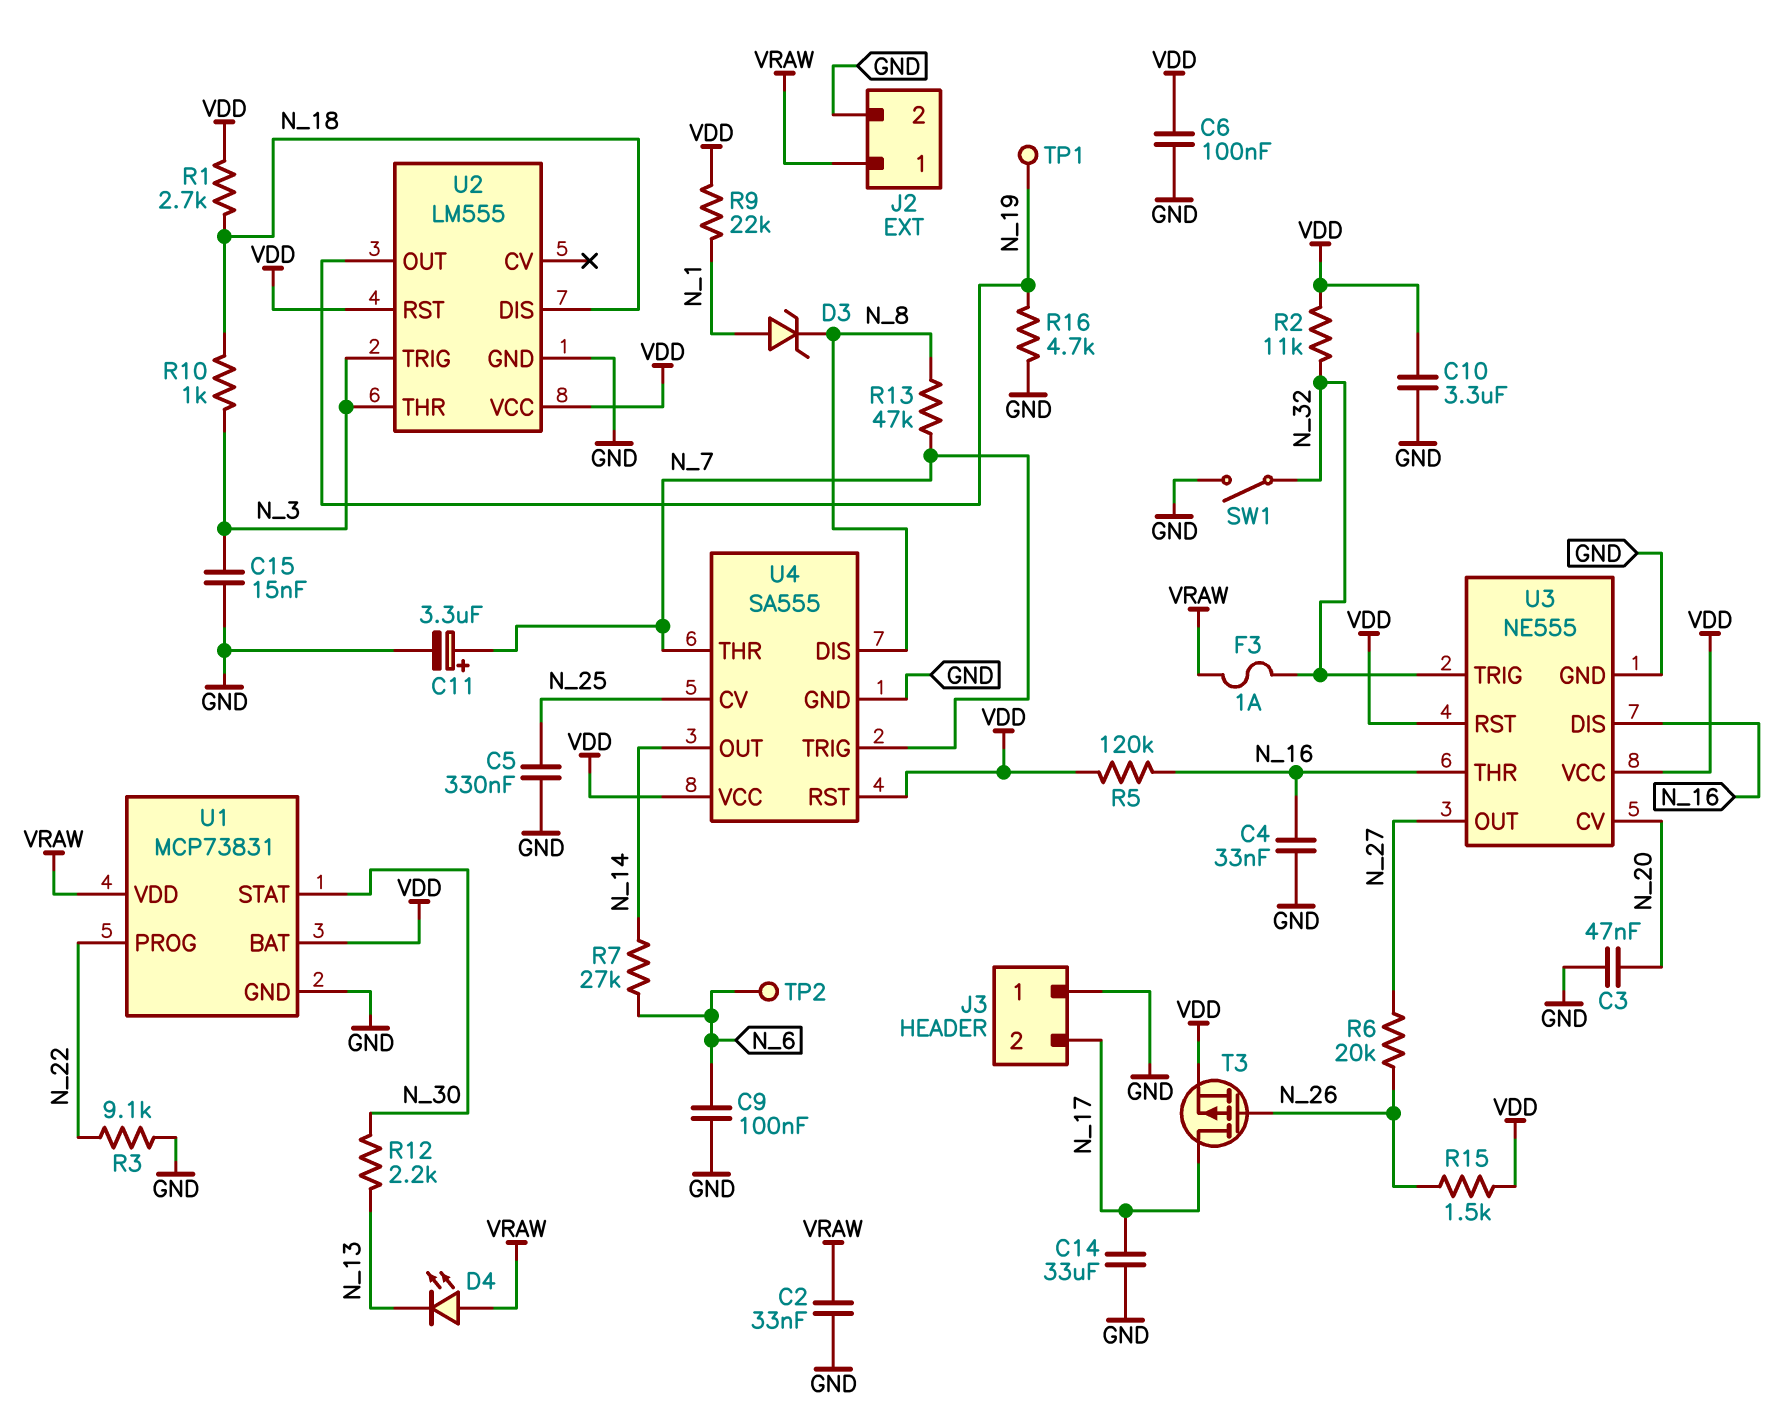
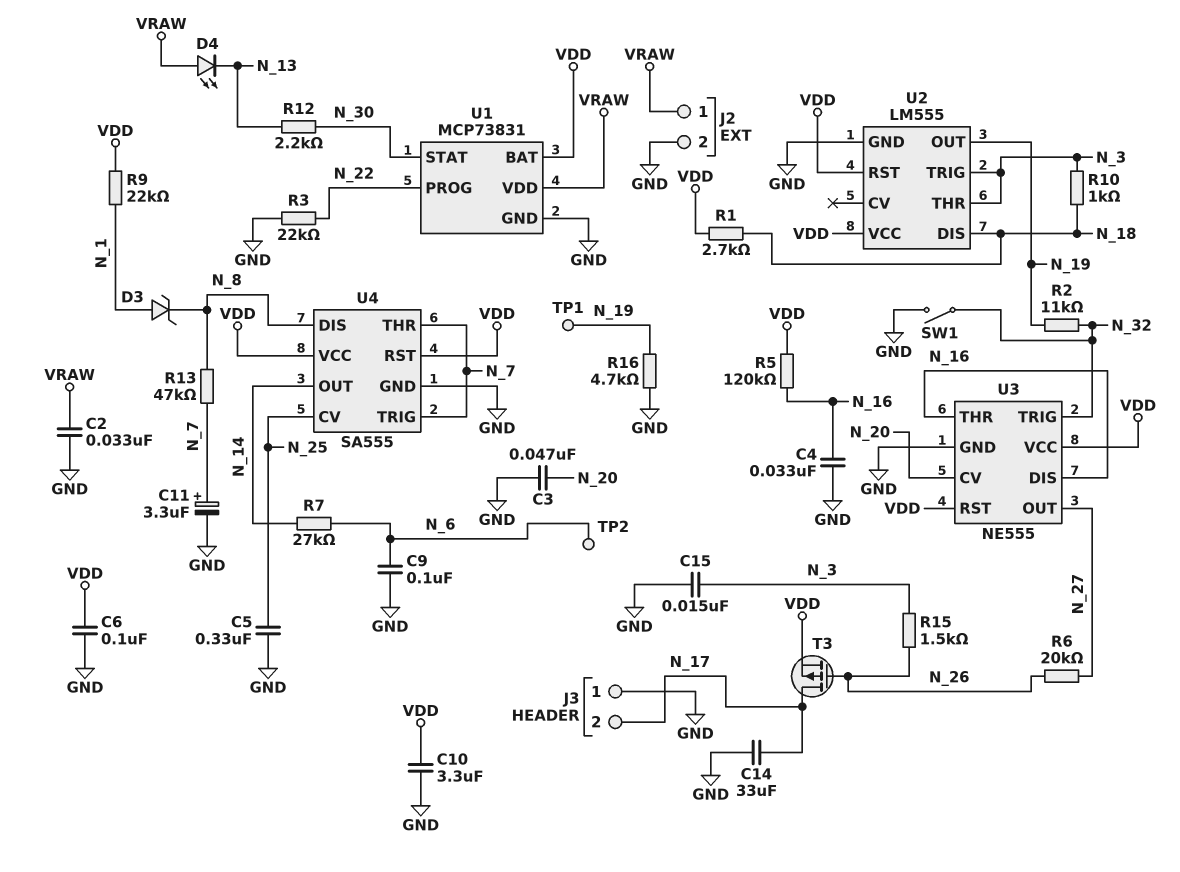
F3: 1A (N_32, VRAW) -> none
R2: 11k (N_32, VDD) -> 11k (N_19, N_32)
R3: 9.1k (GND, N_22) -> 22k (GND, N_22)
R15: 1.5k (N_26, VDD) -> 1.5k (N_3, N_26)

